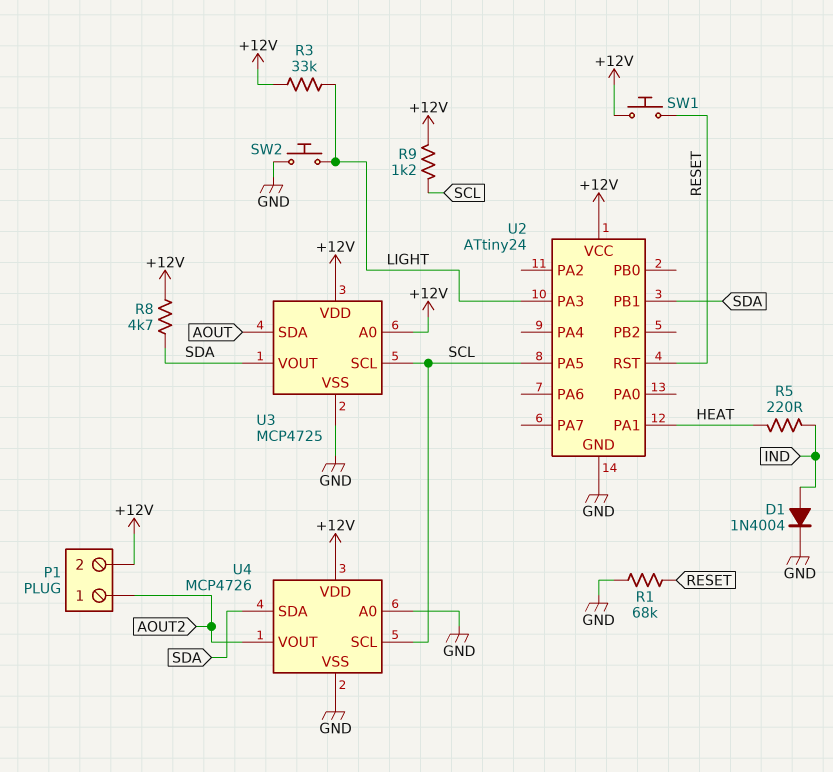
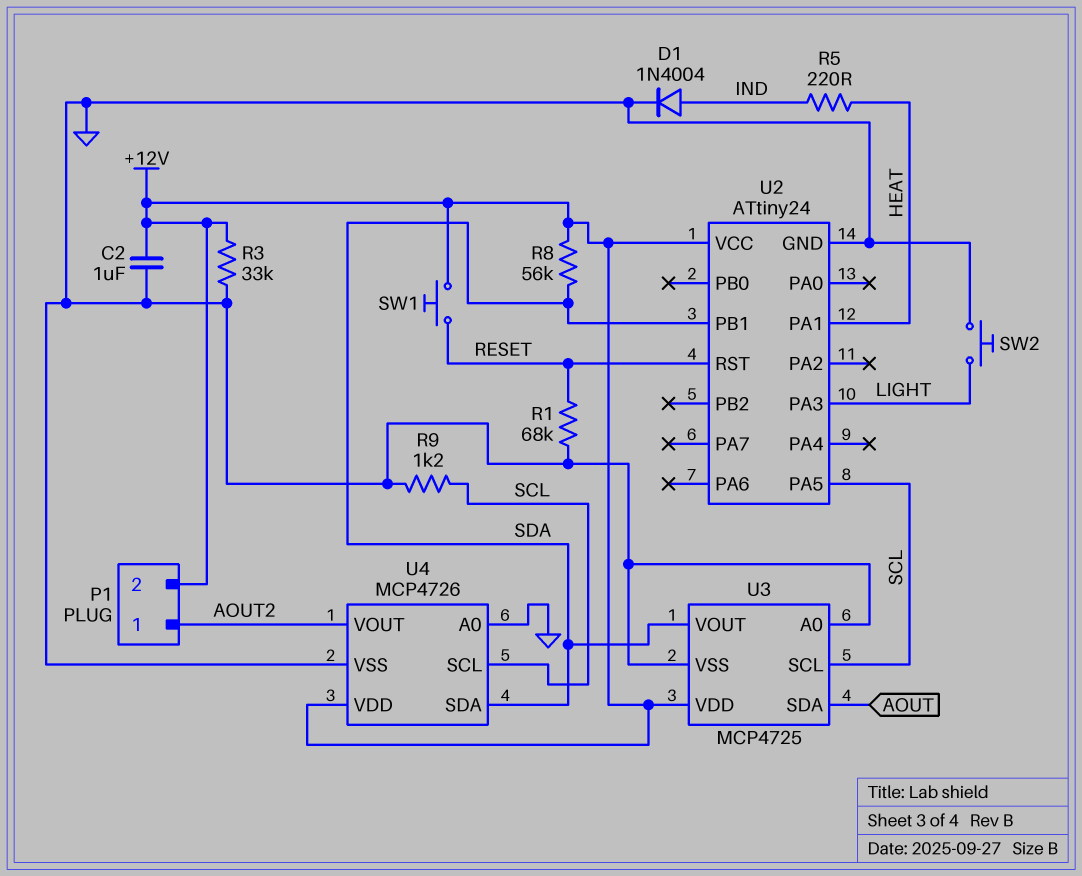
C2: none -> 1uF (+12V, GND)
R3: 33k (+12V, LIGHT) -> 33k (+12V, GND)
R8: 4.7k (+12V, SDA) -> 56k (+12V, SDA)
R9: 1.2k (+12V, SCL) -> 1.2k (GND, SCL)
U3 pin A0: +12V -> GND

